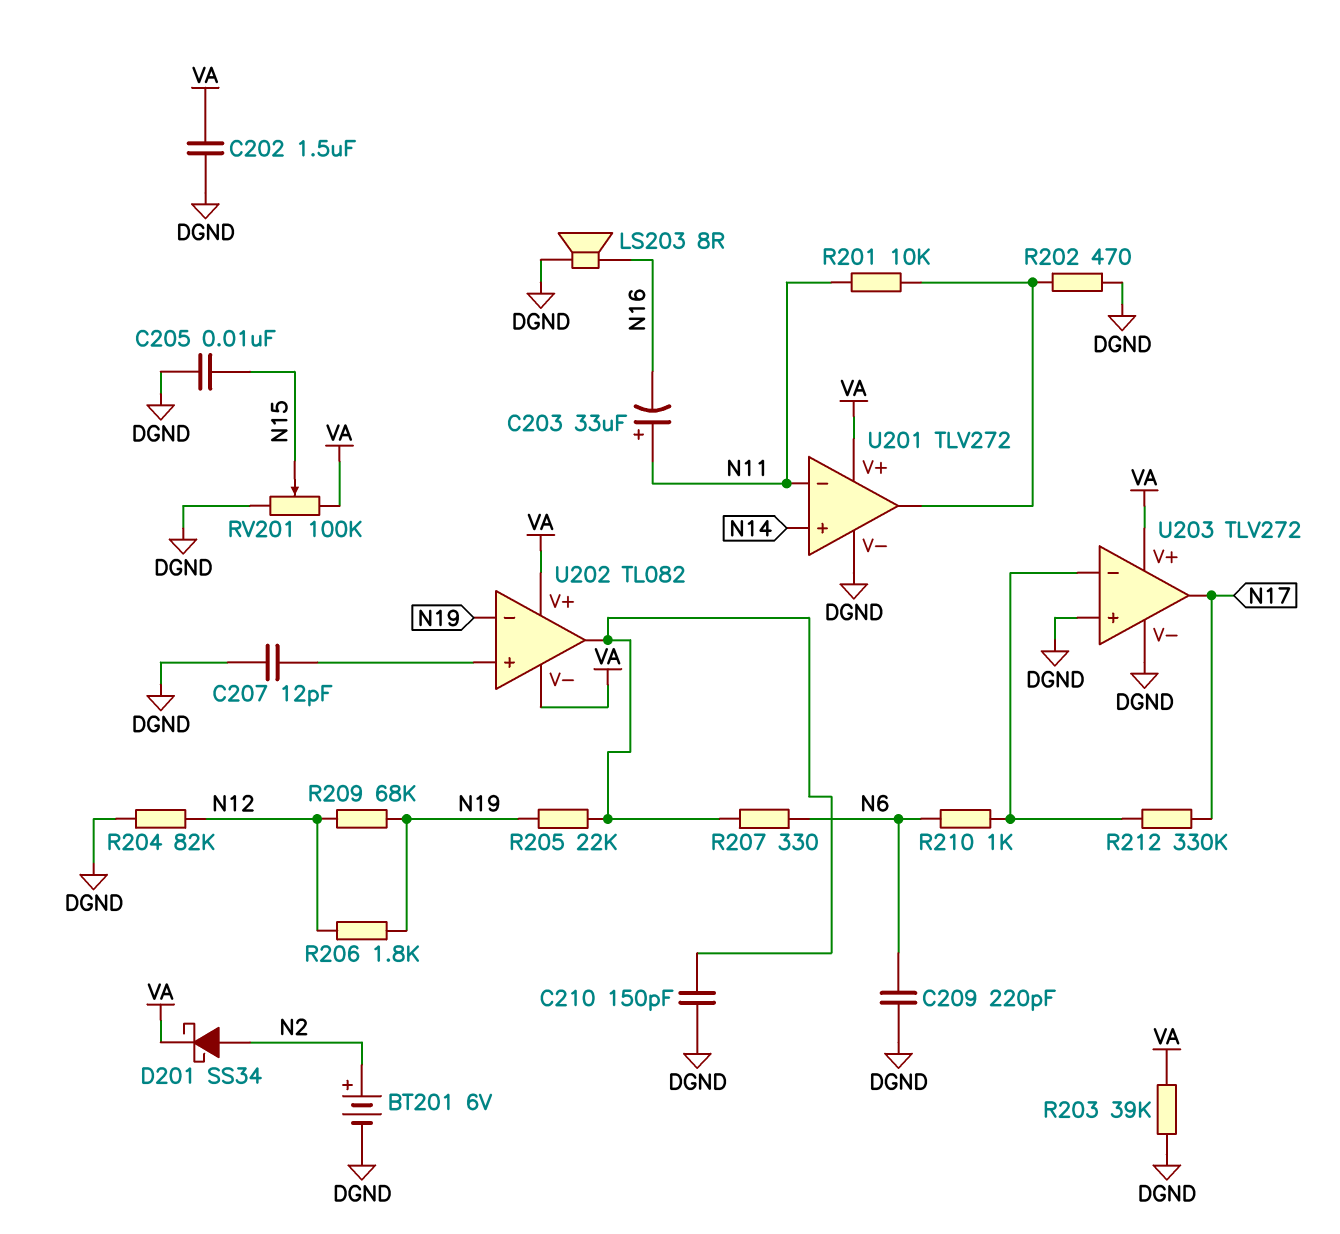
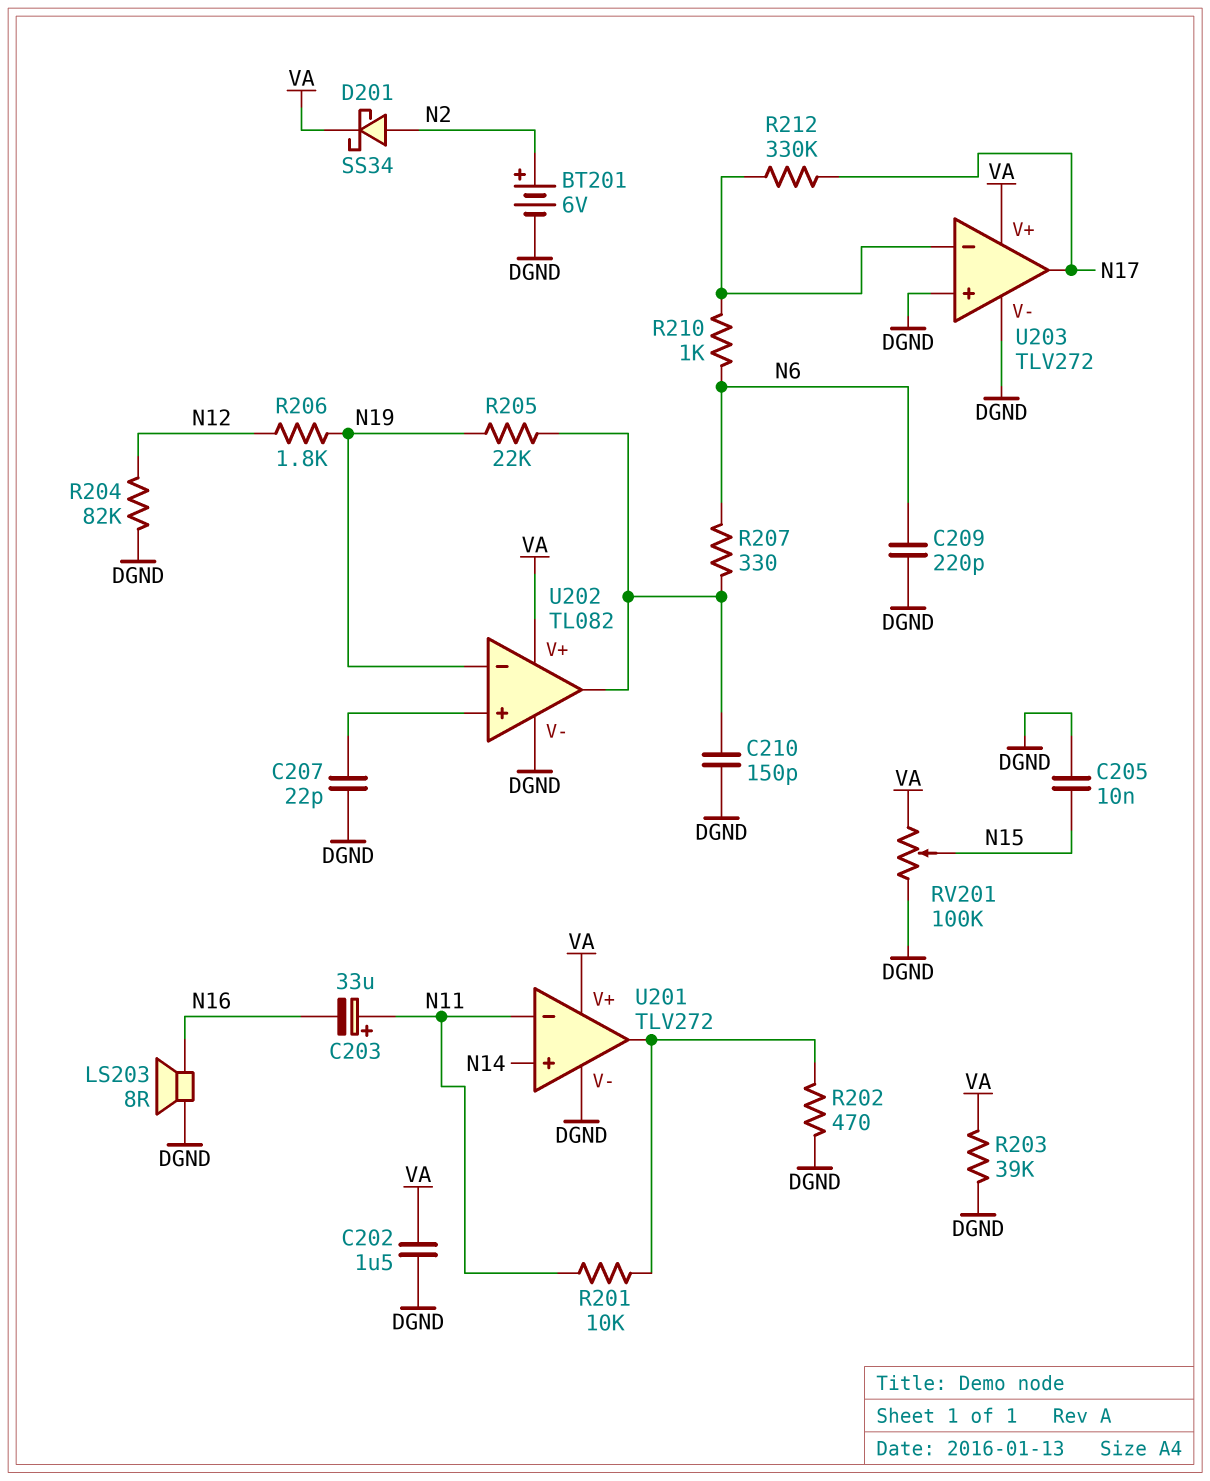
C207: 12pF (DGND, U202/in+) -> 22pF (DGND, U202/in+)
R209: 68k (N12, N19) -> none
U202 pin V-: VA -> DGND

